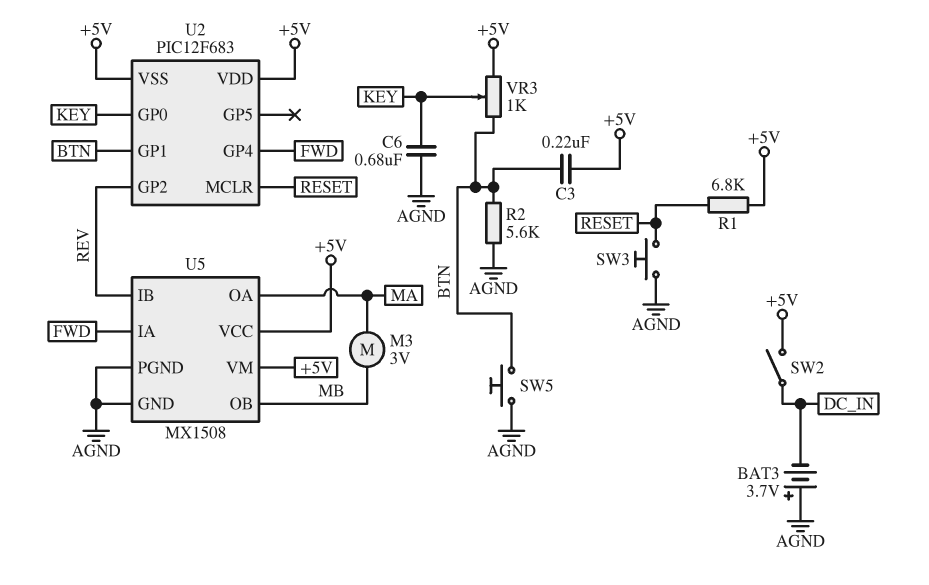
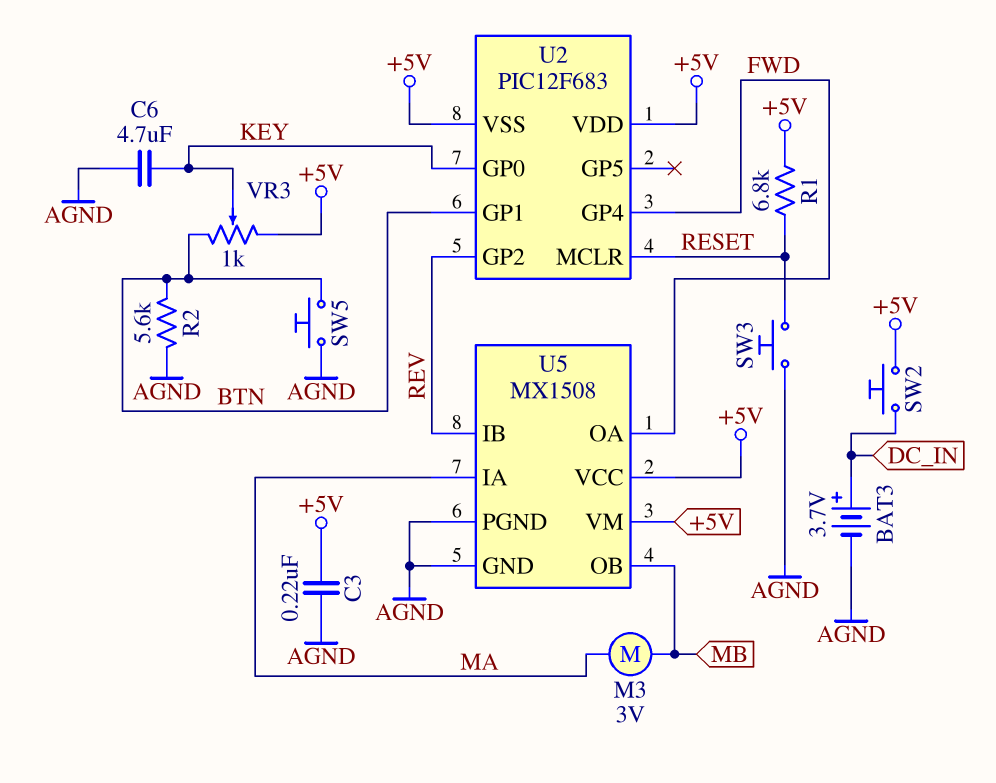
BAT3: 3.7V (plus AGND, minus DC_IN) -> 3.7V (plus DC_IN, minus AGND)
C3: 220nF (+5V, BTN) -> 220nF (+5V, AGND)
C6: 680nF (AGND, KEY) -> 4.7uF (AGND, KEY)
SW2: switch (+5V, DC_IN) -> button (+5V, DC_IN)
U5 pin IA: FWD -> MA
U5 pin OA: MA -> FWD

